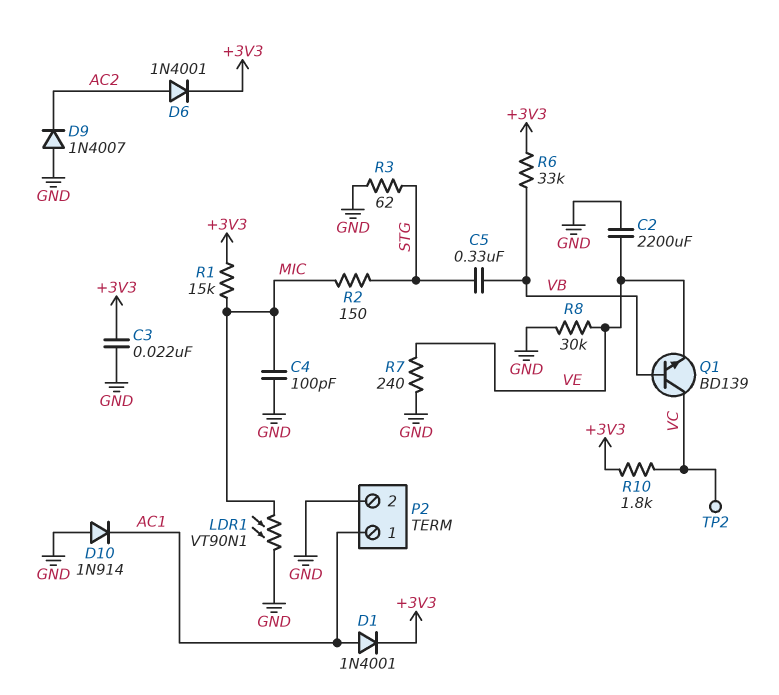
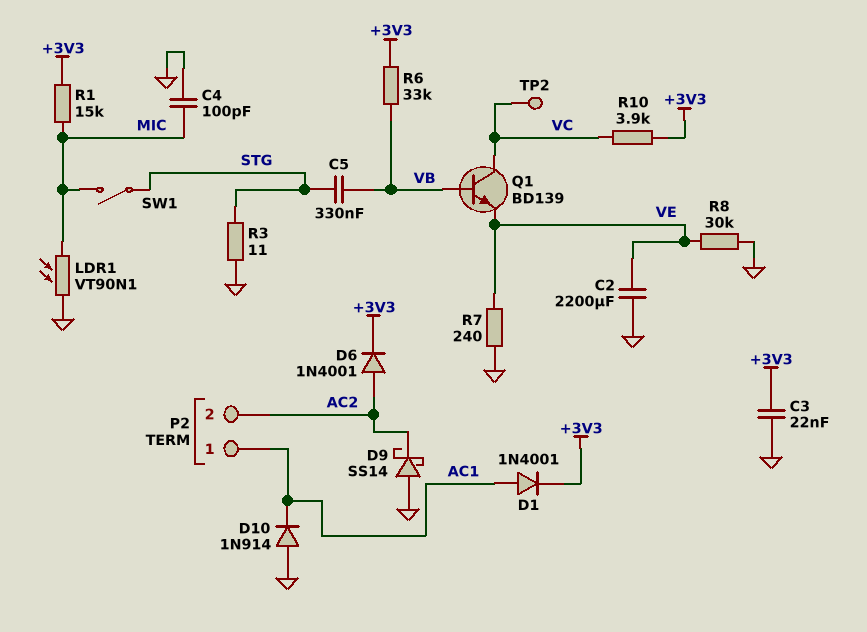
D9: diode 1N4007 (A GND, K AC2) -> schottky SS14 (A GND, K AC2)
P2 pin 2: GND -> AC2
R2: 150 (MIC, STG) -> none
R3: 62 (GND, STG) -> 11 (GND, STG)
R10: 1.8k (+3V3, VC) -> 3.9k (+3V3, VC)
SW1: none -> switch (MIC, STG)

